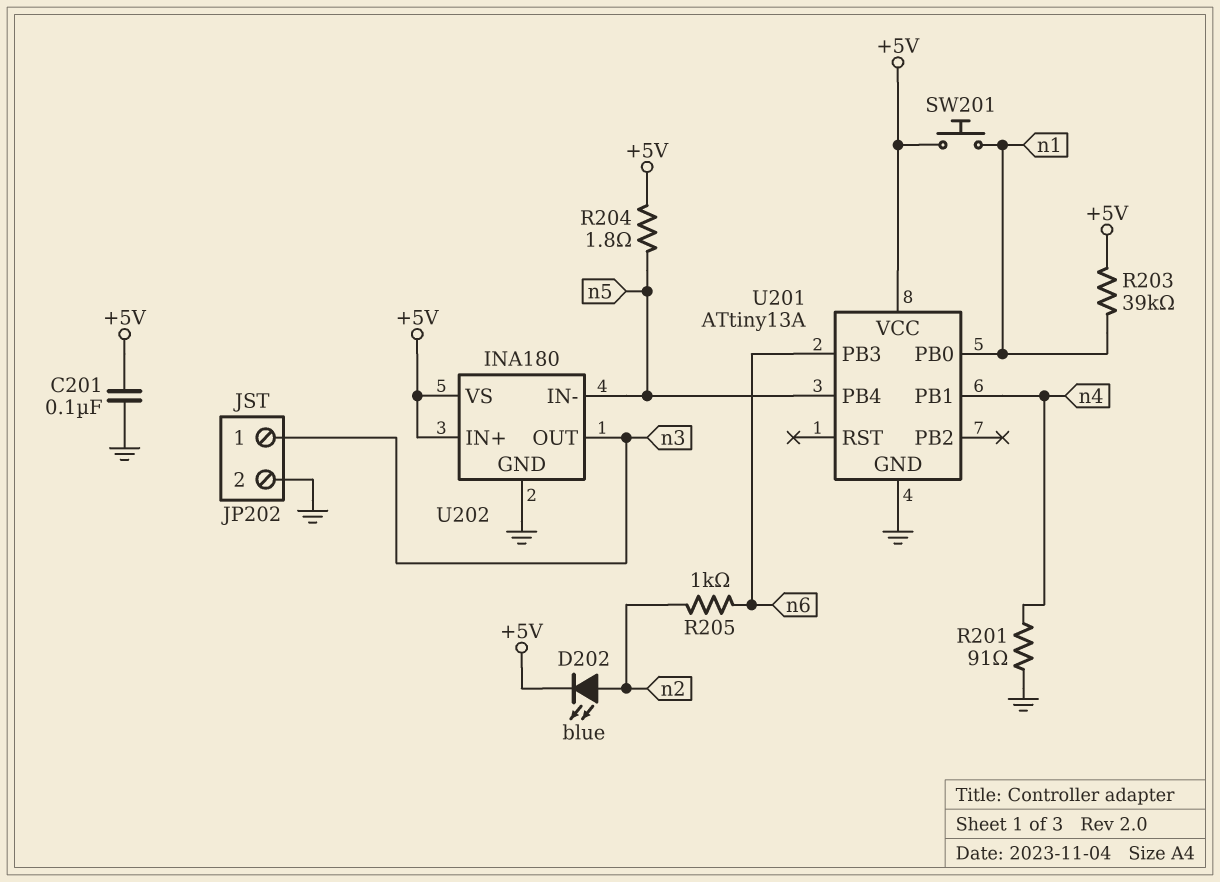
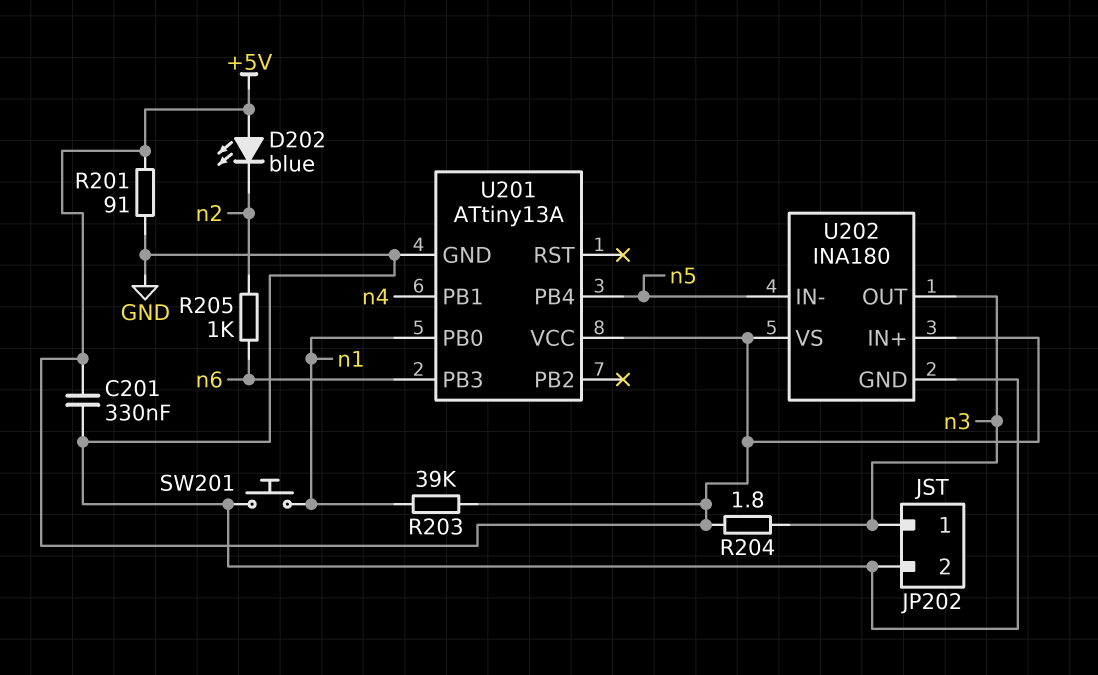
C201: 100nF (+5V, GND) -> 330nF (+5V, GND)
D202: LED blue (A n2, K +5V) -> LED blue (A +5V, K n2)
R201: 91 (GND, n4) -> 91 (+5V, GND)
R204: 1.8 (+5V, n5) -> 1.8 (+5V, n3)
SW201: button (+5V, n1) -> button (GND, n1)

